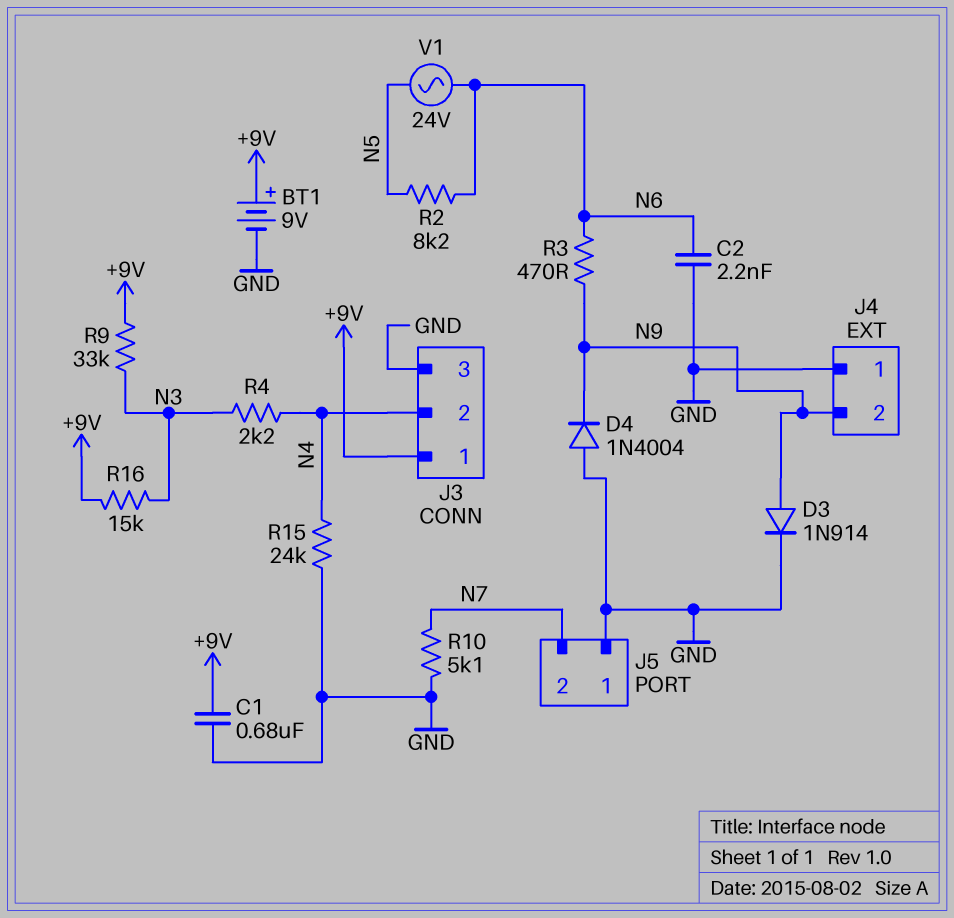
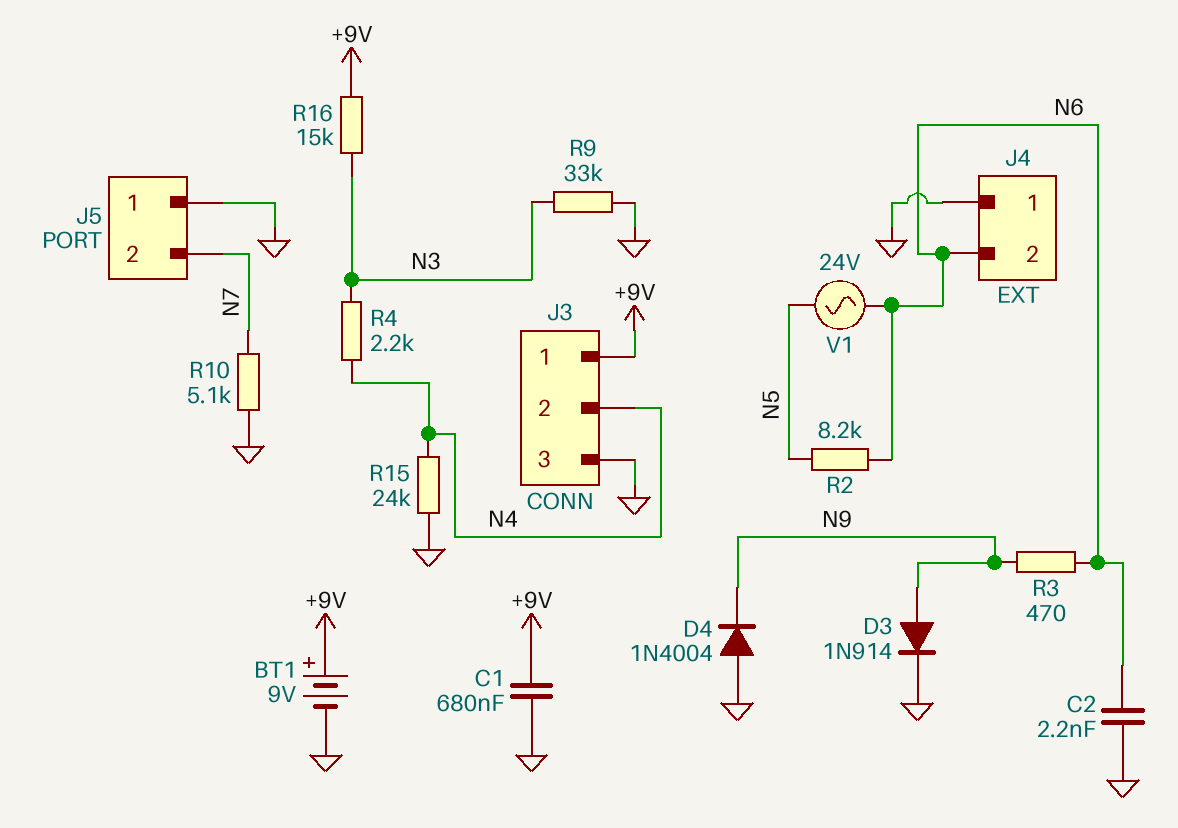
J4 pin 2: N9 -> N6
R9: 33k (+9V, N3) -> 33k (GND, N3)

